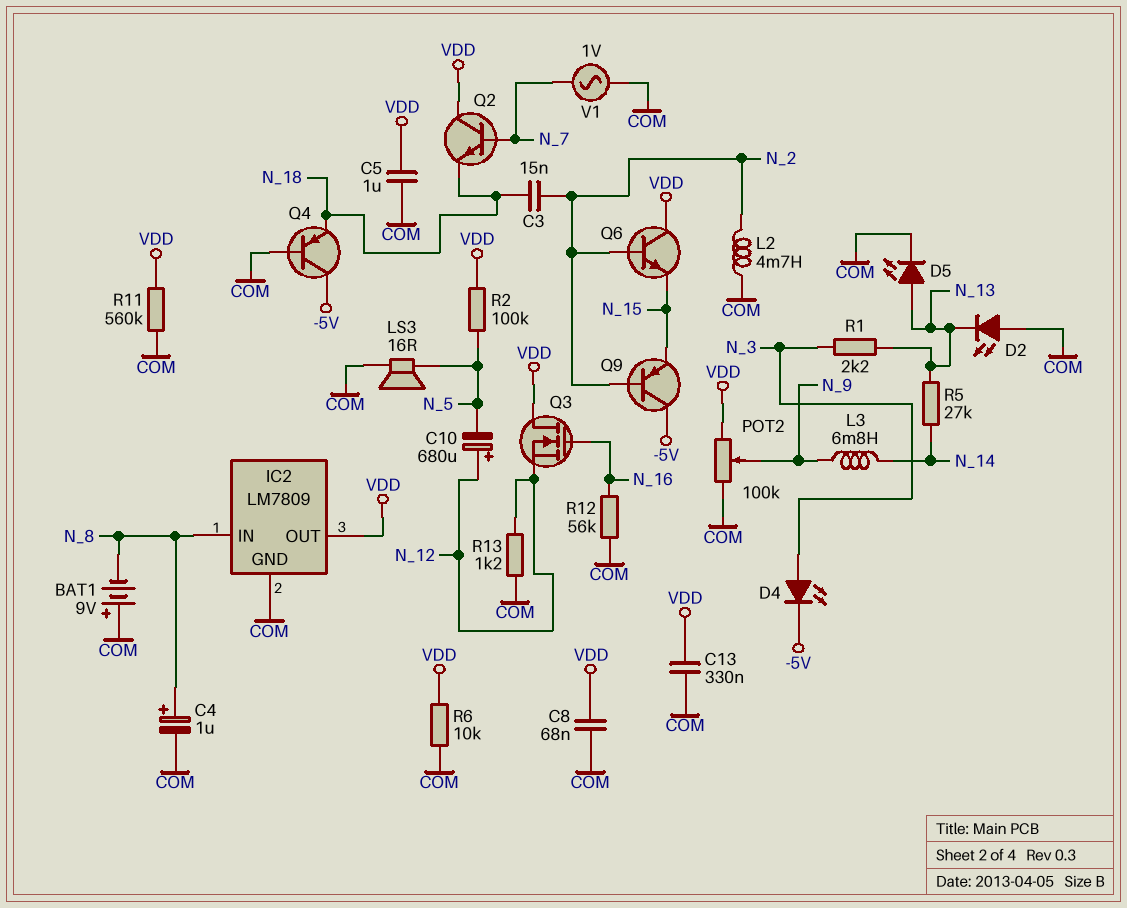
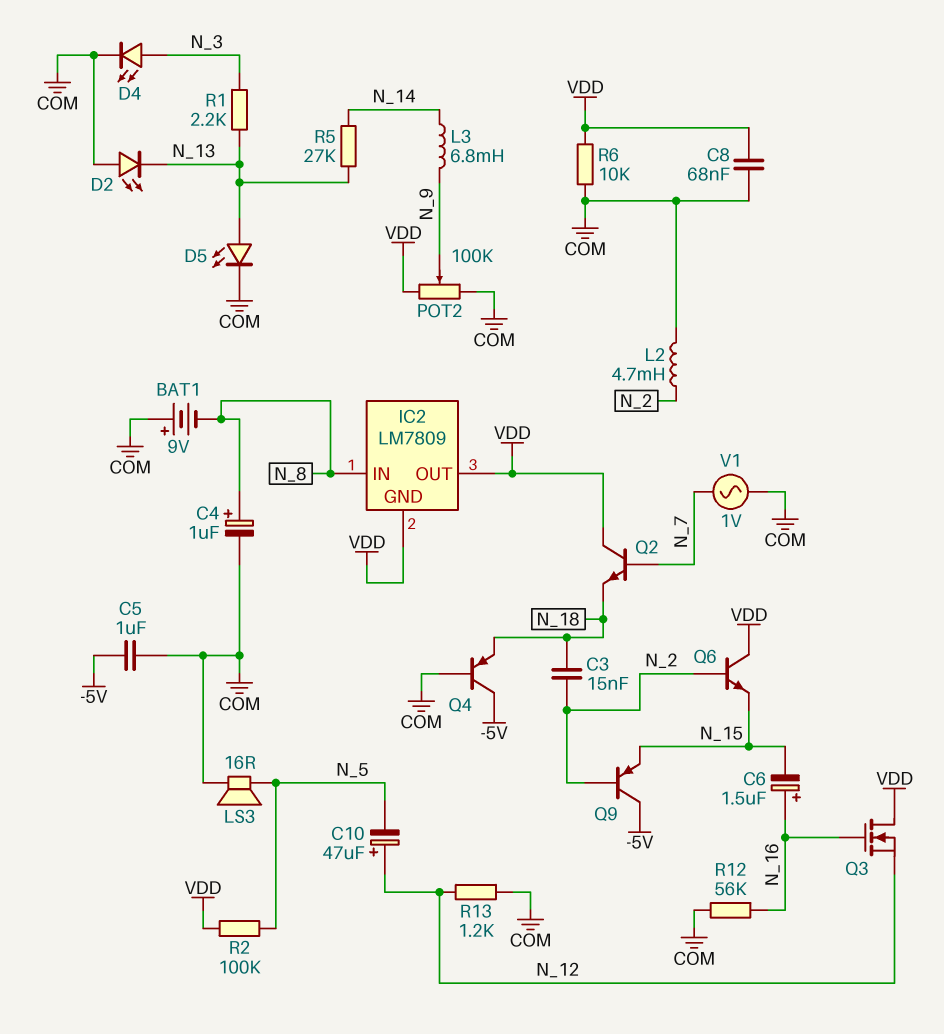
C5: 1uF (COM, VDD) -> 1uF (-5V, COM)
C6: none -> 1.5uF (plus N_16, minus N_15)
C10: 680uF (plus N_12, minus N_5) -> 47uF (plus N_12, minus N_5)
C13: 330nF (COM, VDD) -> none
D4: LED (A N_3, K -5V) -> LED (A N_3, K COM)
IC2 pin GND: COM -> VDD
R11: 560k (COM, VDD) -> none

